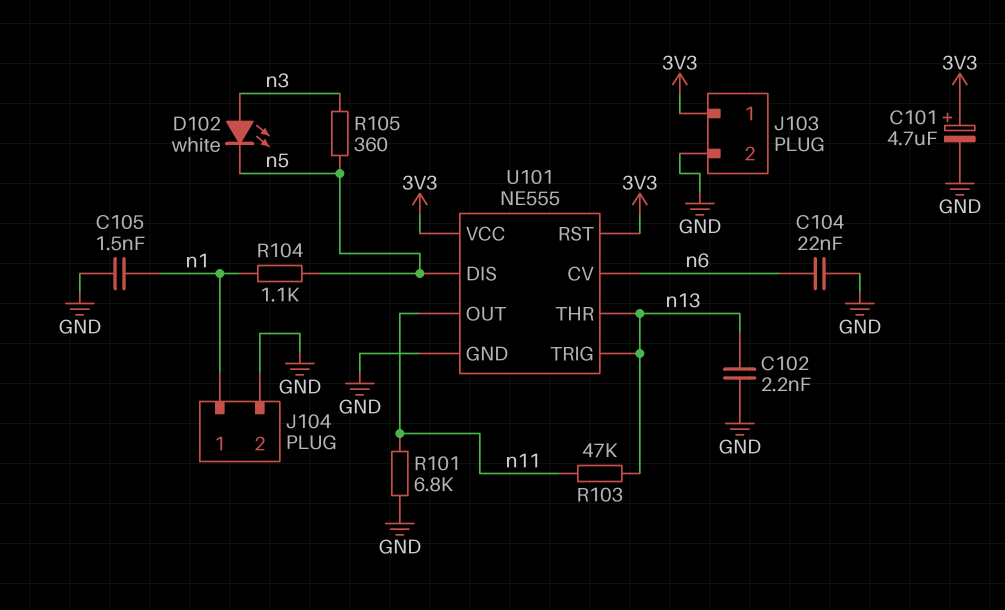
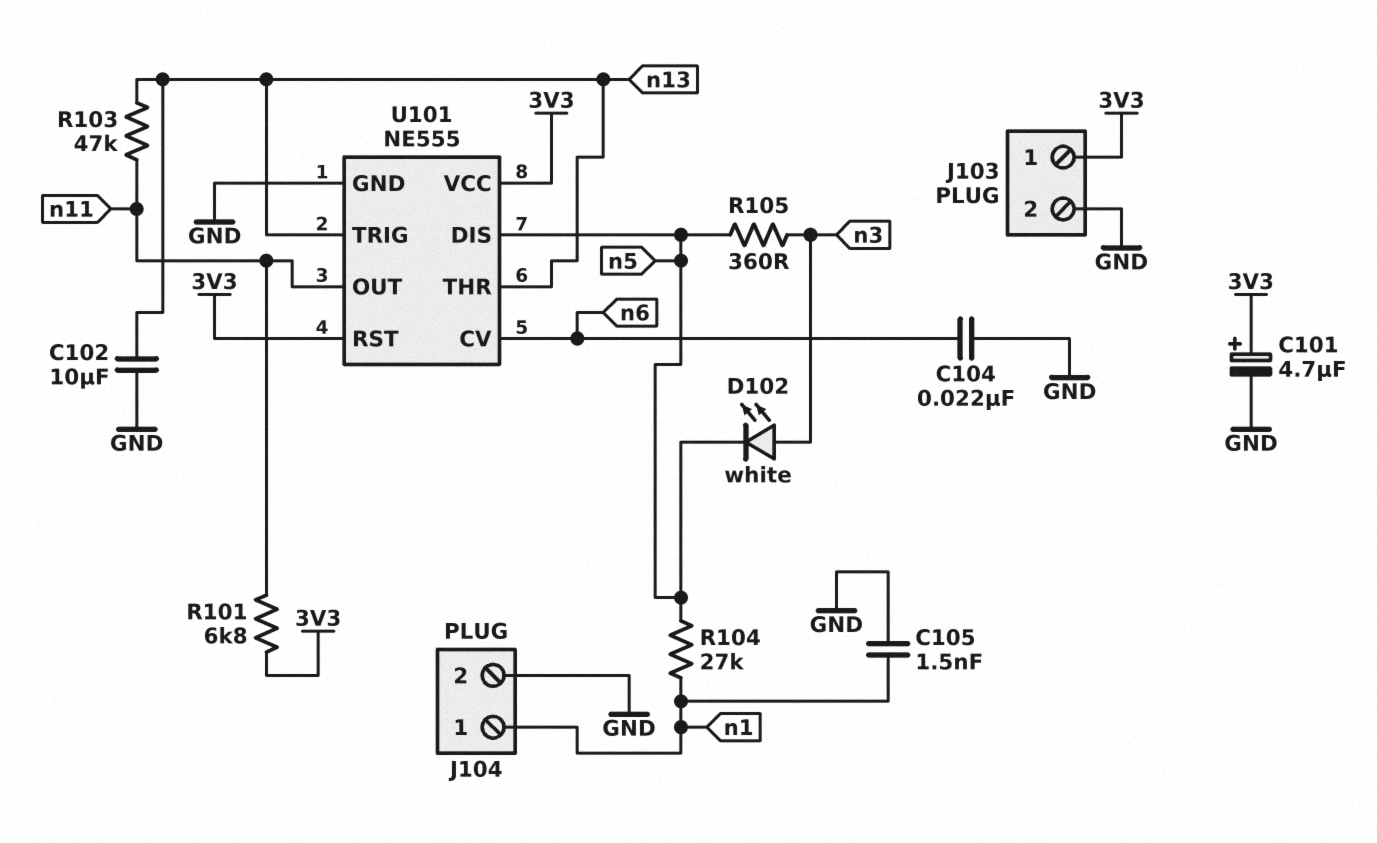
C102: 2.2nF (GND, n13) -> 10uF (GND, n13)
R101: 6.8k (GND, n11) -> 6.8k (3V3, n11)
R104: 1.1k (n1, n5) -> 27k (n1, n5)

